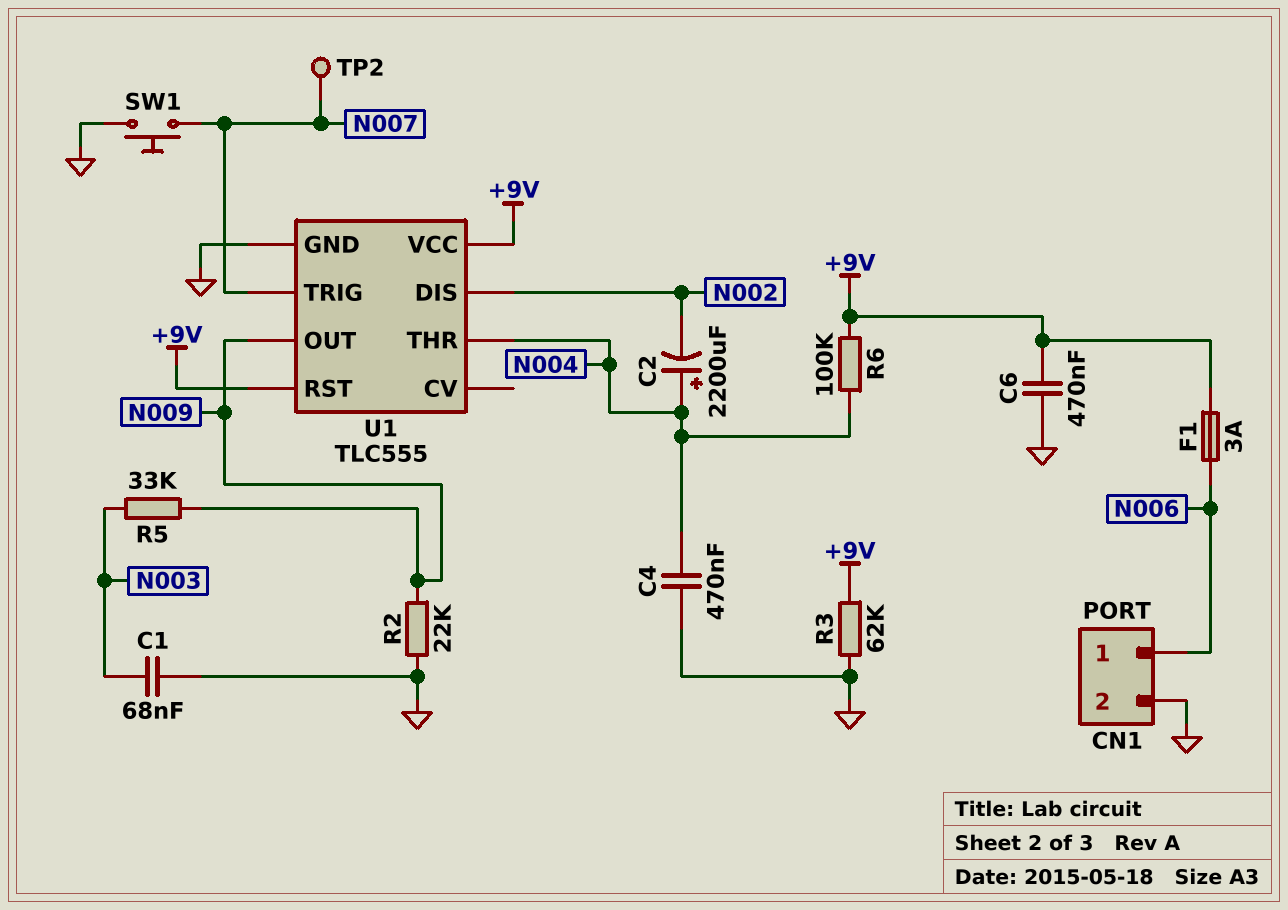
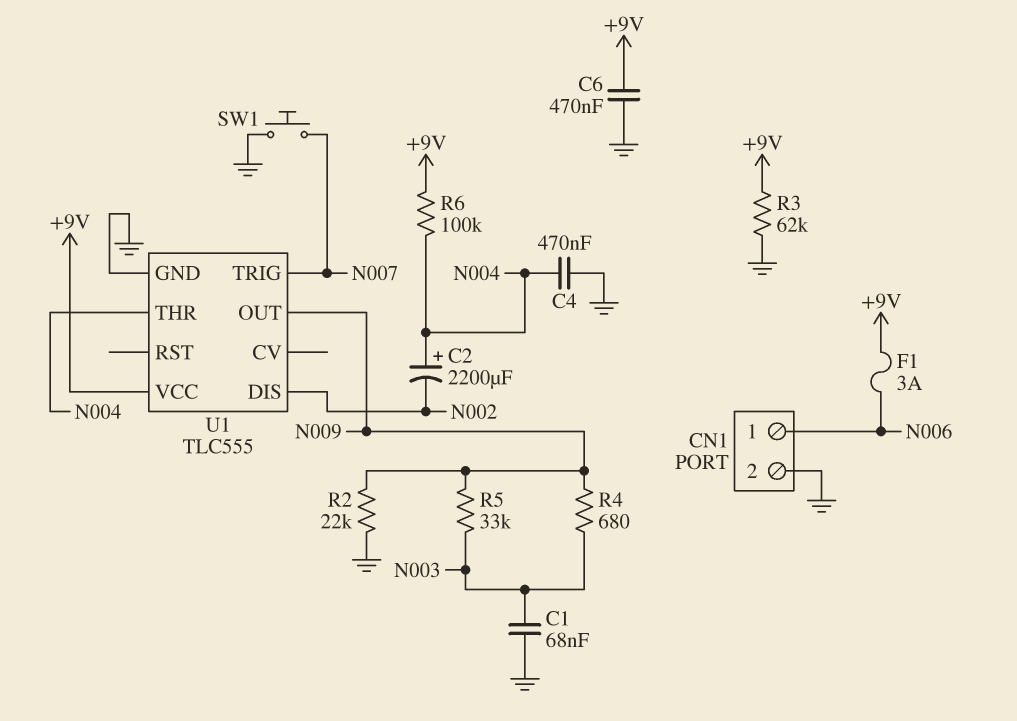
R4: none -> 680 (N003, N009)
TP2: test point (N007) -> none
U1 pin RST: +9V -> none

